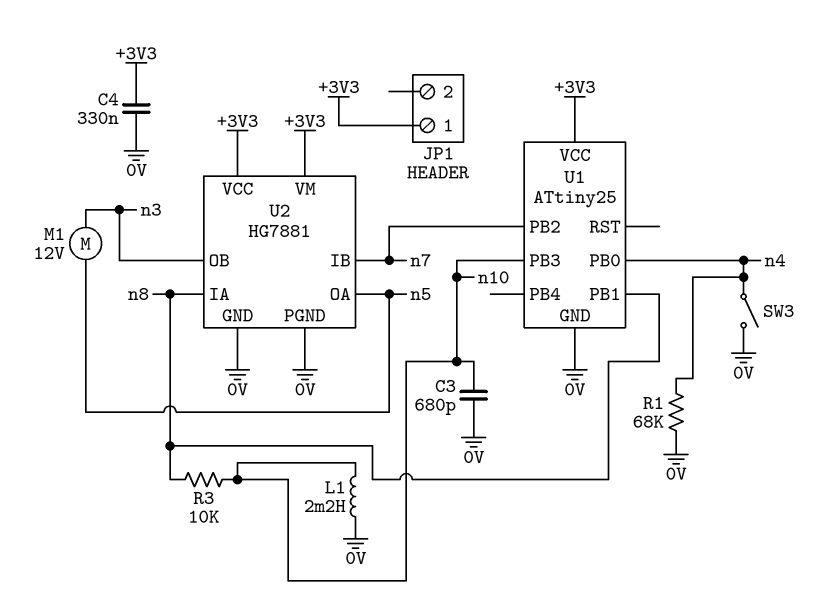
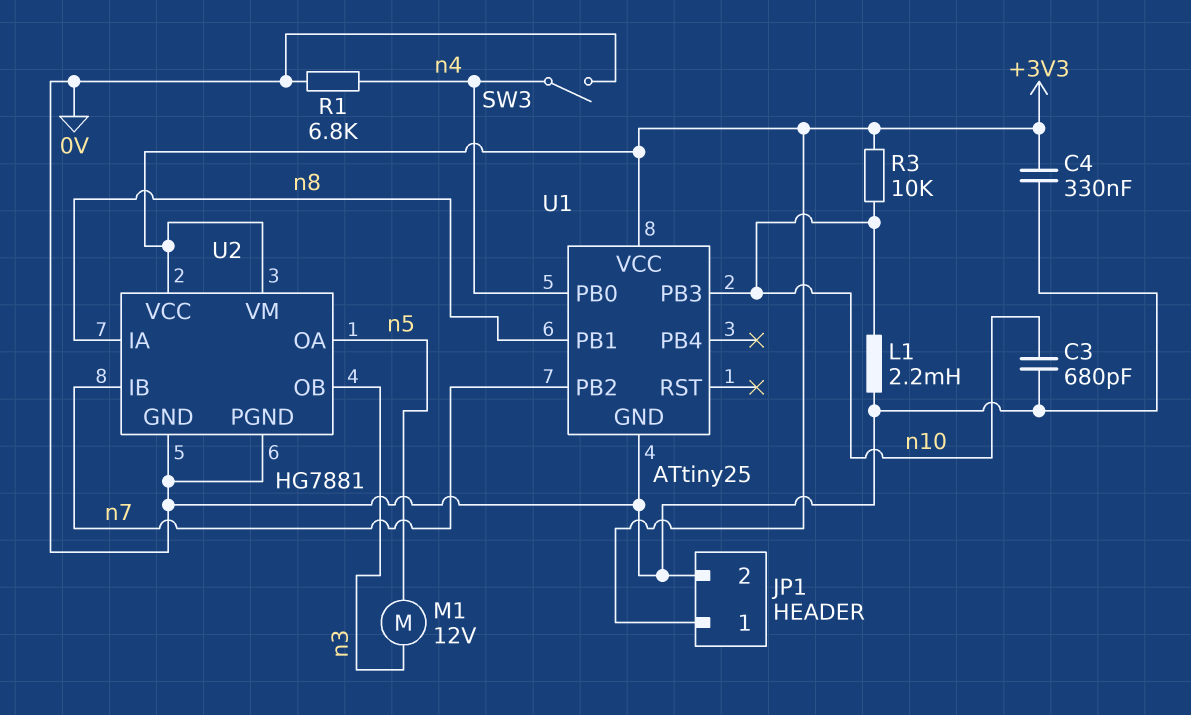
JP1 pin 2: none -> 0V
R1: 68k (0V, n4) -> 6.8k (0V, n4)
R3: 10k (n8, n10) -> 10k (+3V3, n10)

